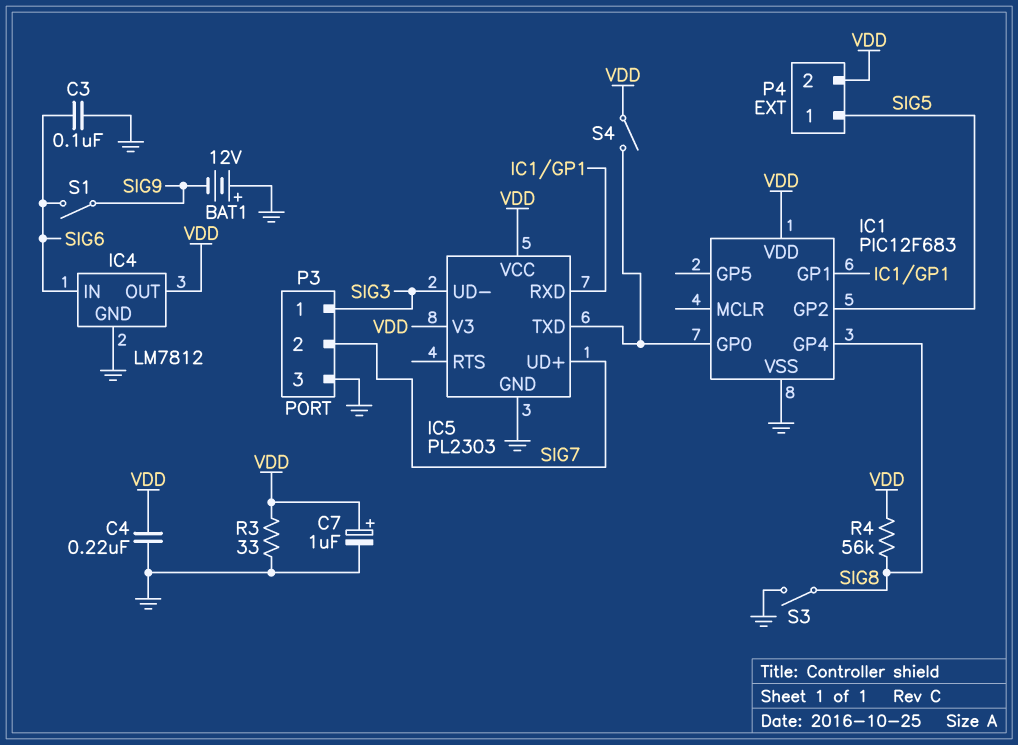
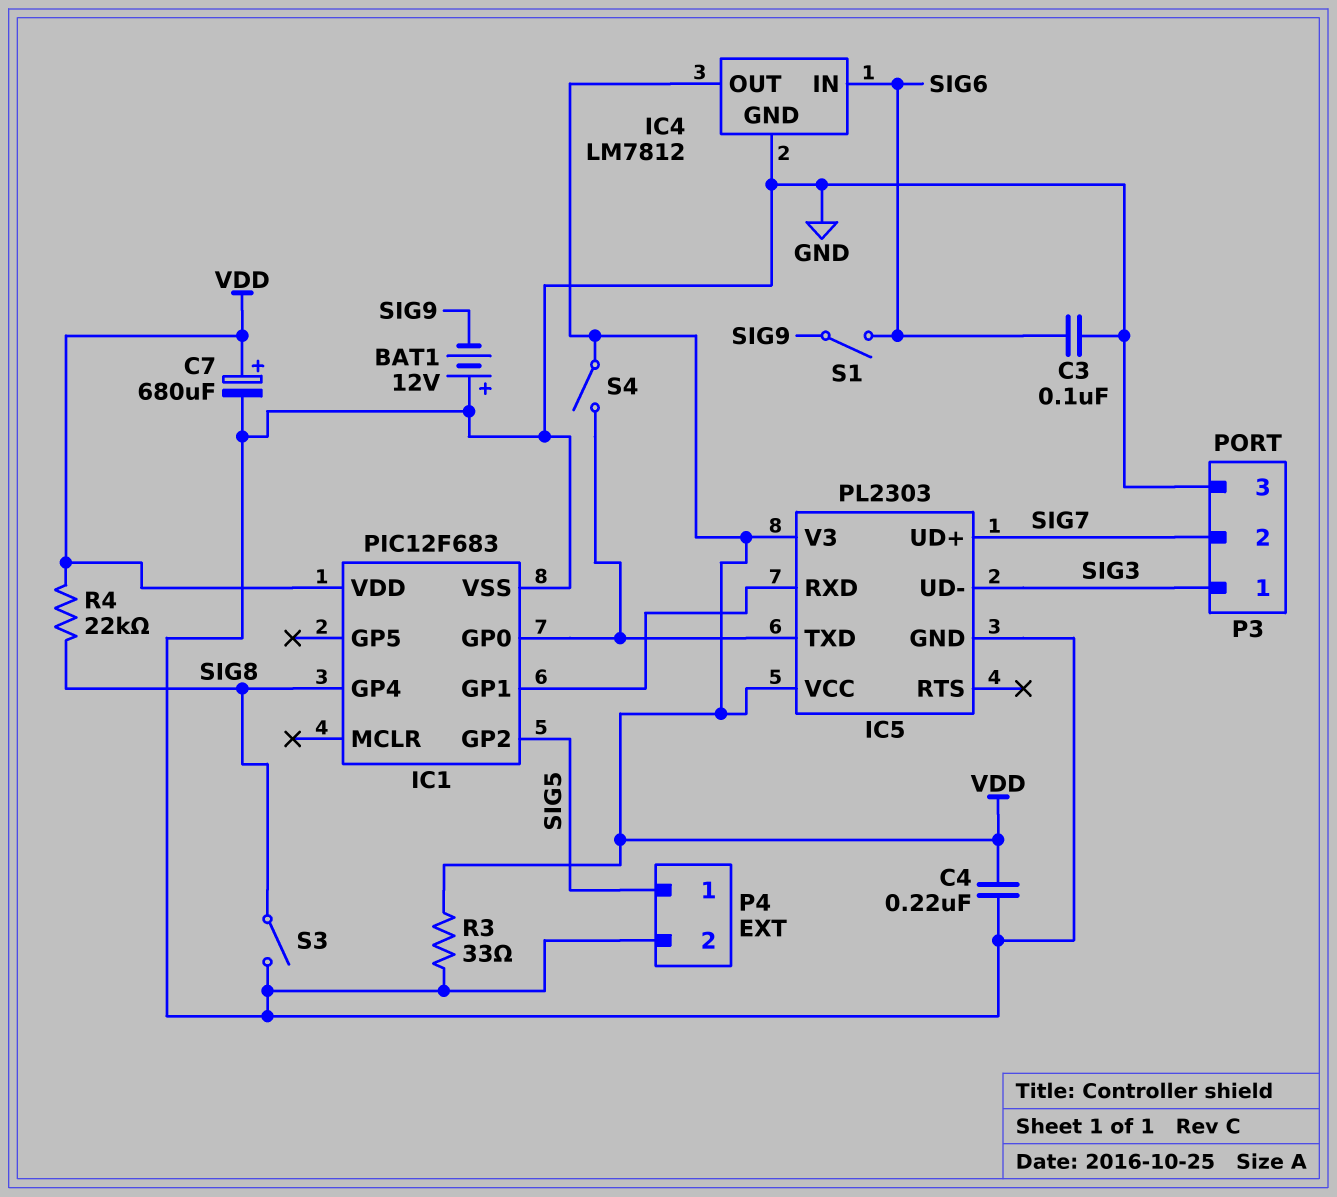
C7: 1uF (plus VDD, minus GND) -> 680uF (plus VDD, minus GND)
P4 pin 2: VDD -> GND
R4: 56k (SIG8, VDD) -> 22k (SIG8, VDD)

